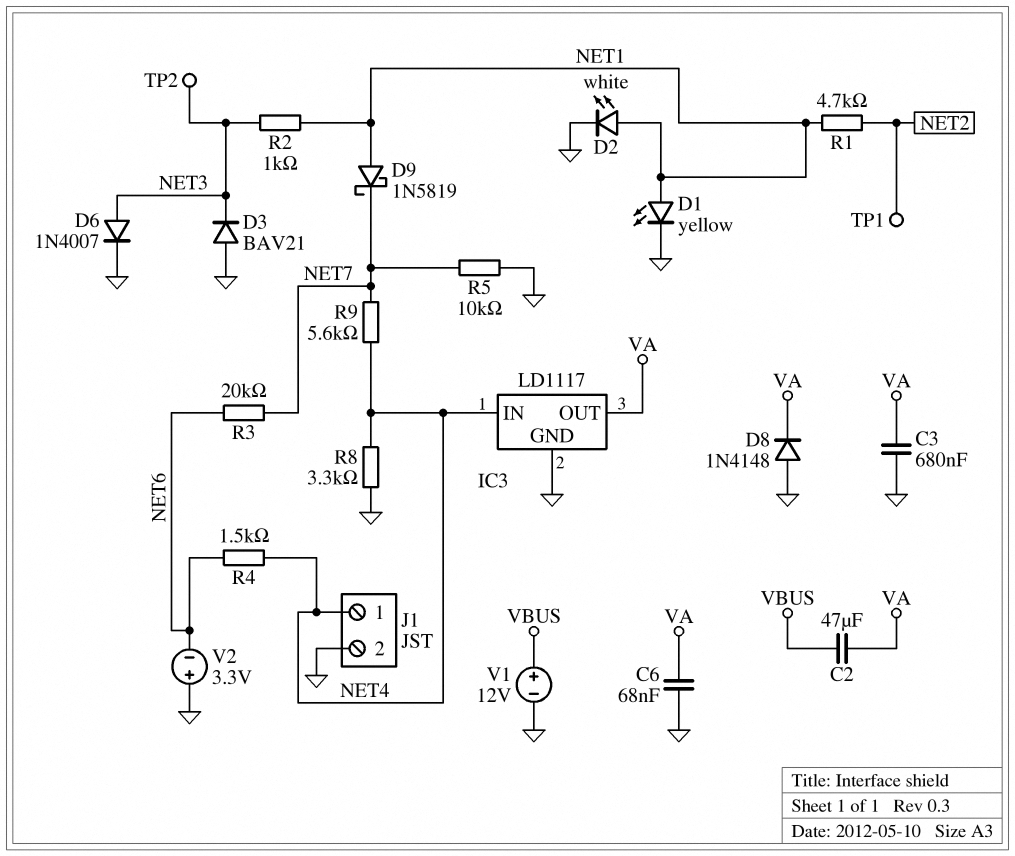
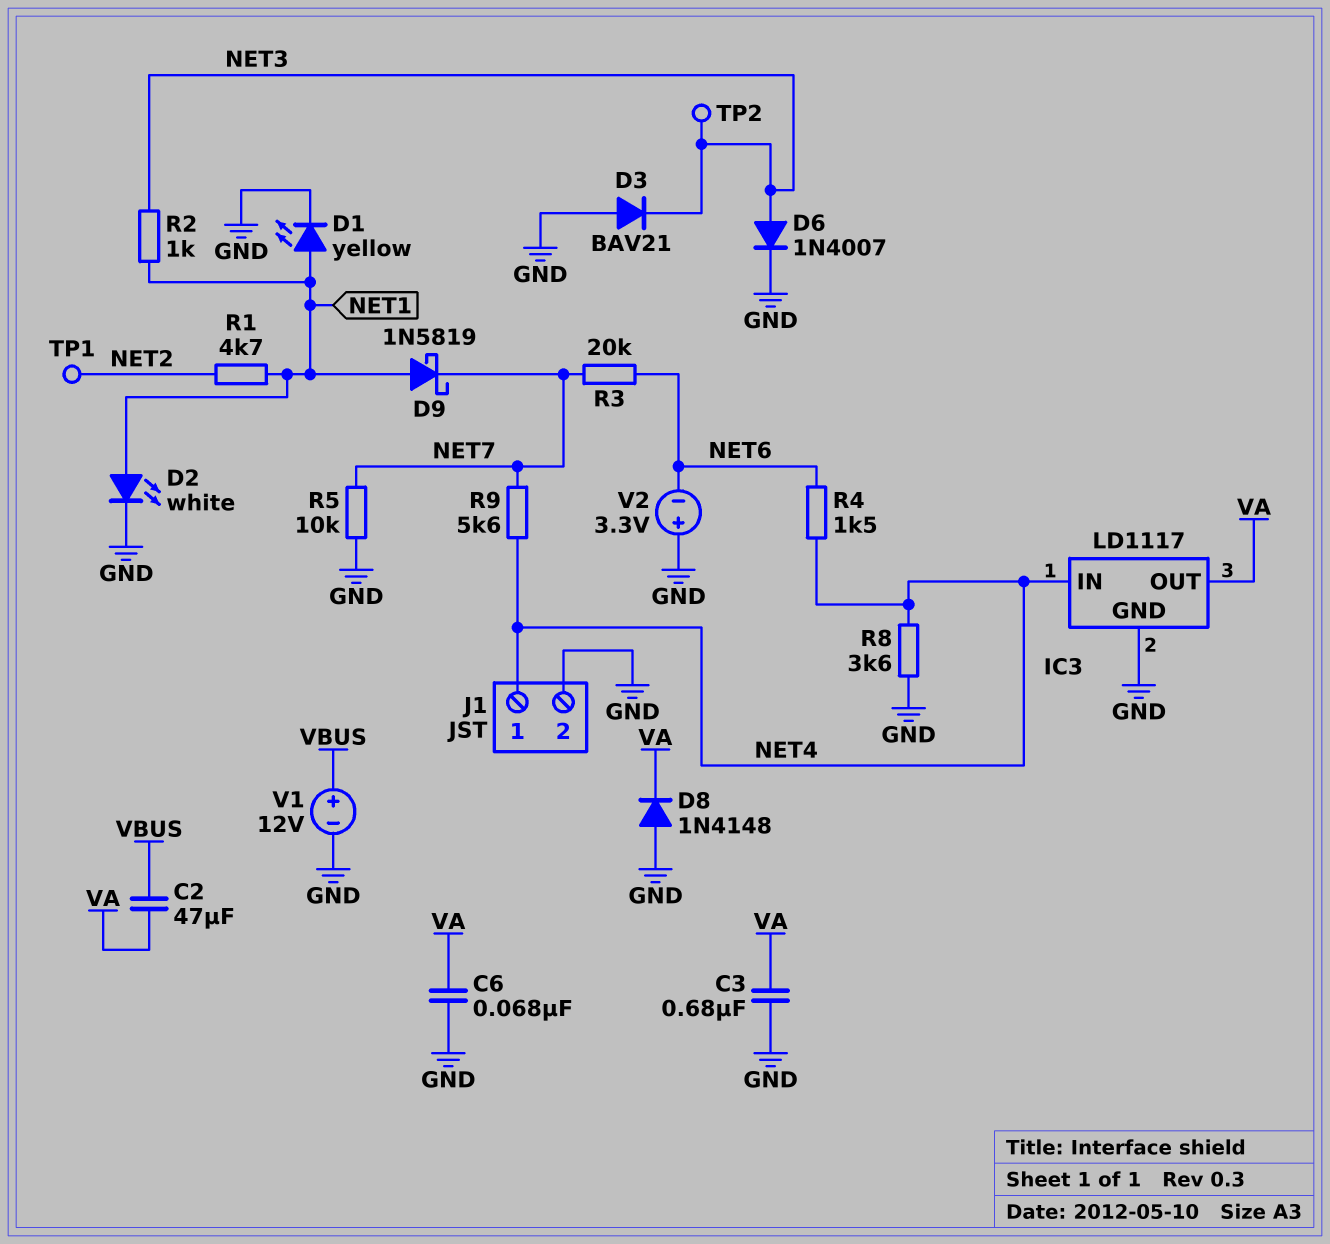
R8: 3.3k (GND, NET4) -> 3.6k (GND, NET4)

